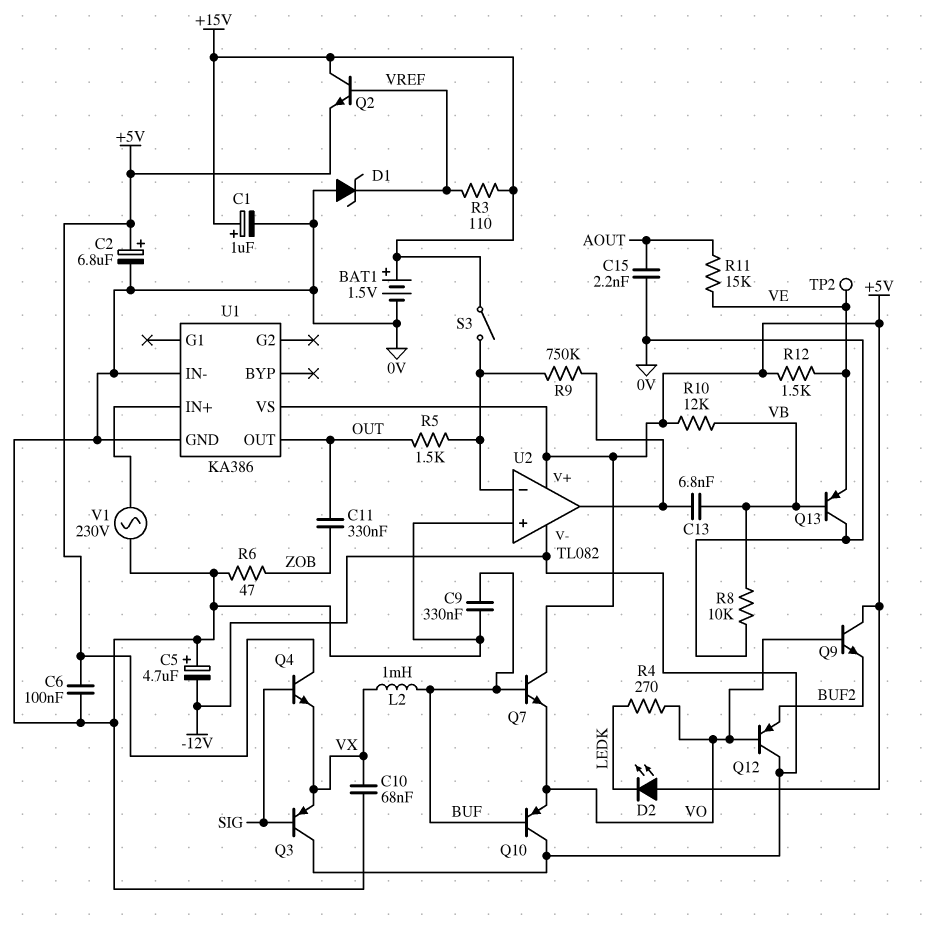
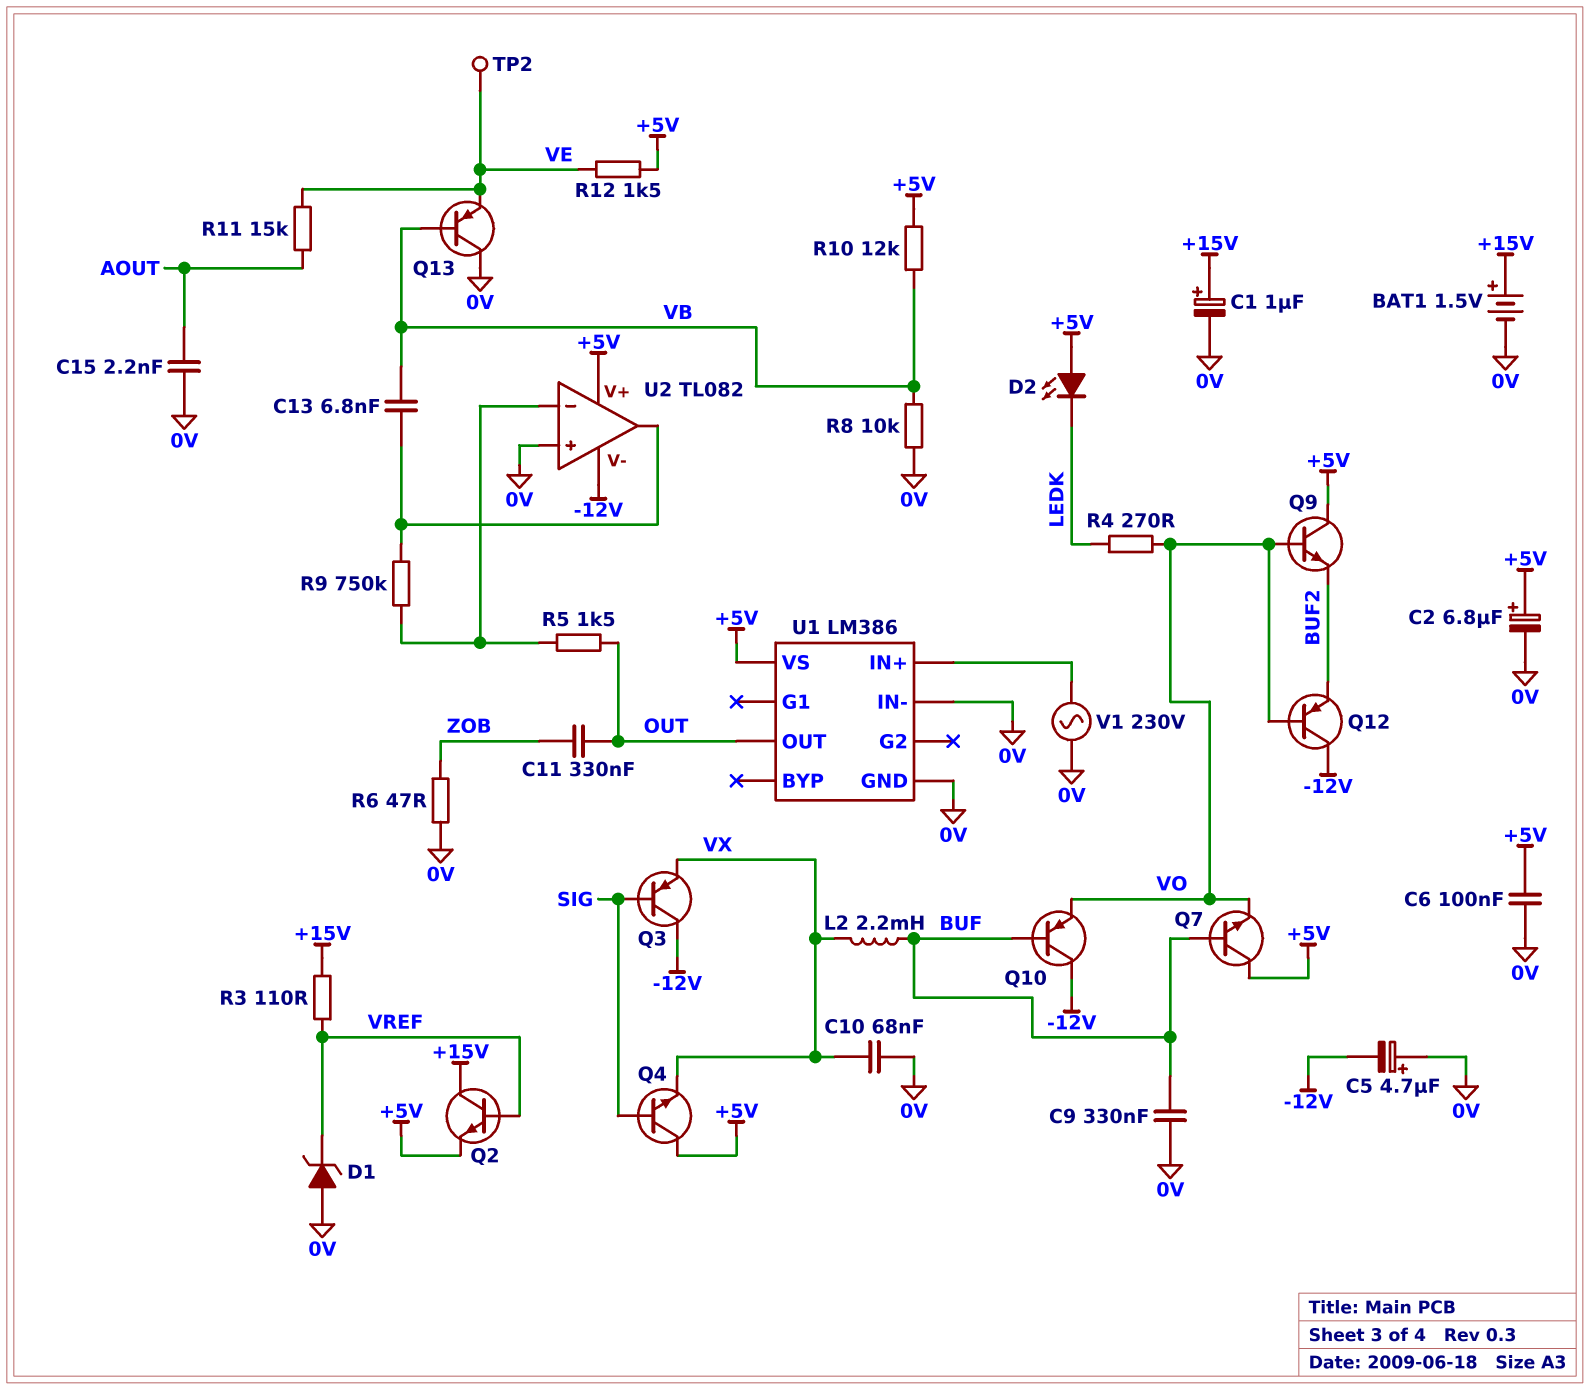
L2: 1mH (BUF, VX) -> 2.2mH (BUF, VX)
S3: switch (+15V, U2/in-) -> none
U1: KA386 -> LM386

